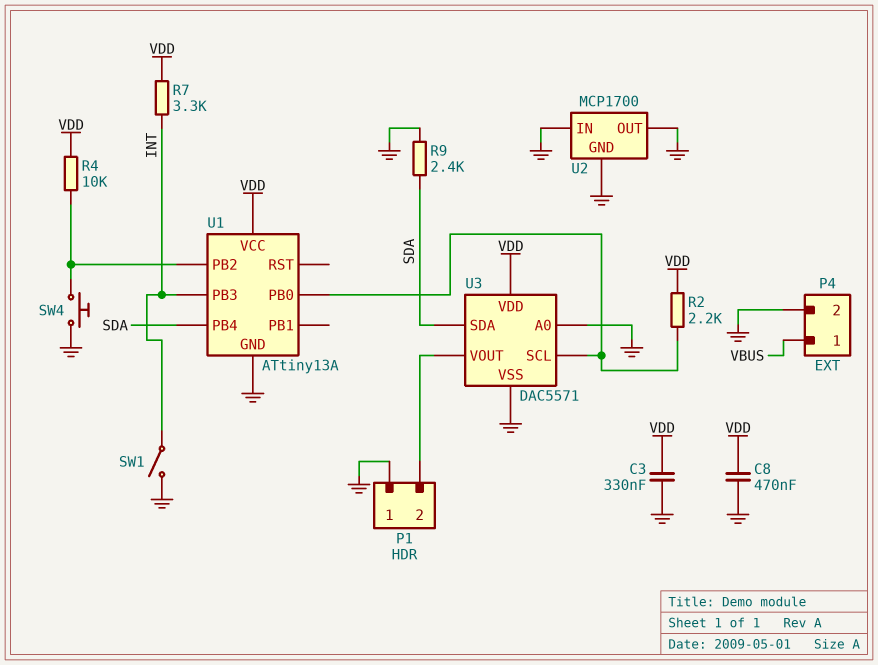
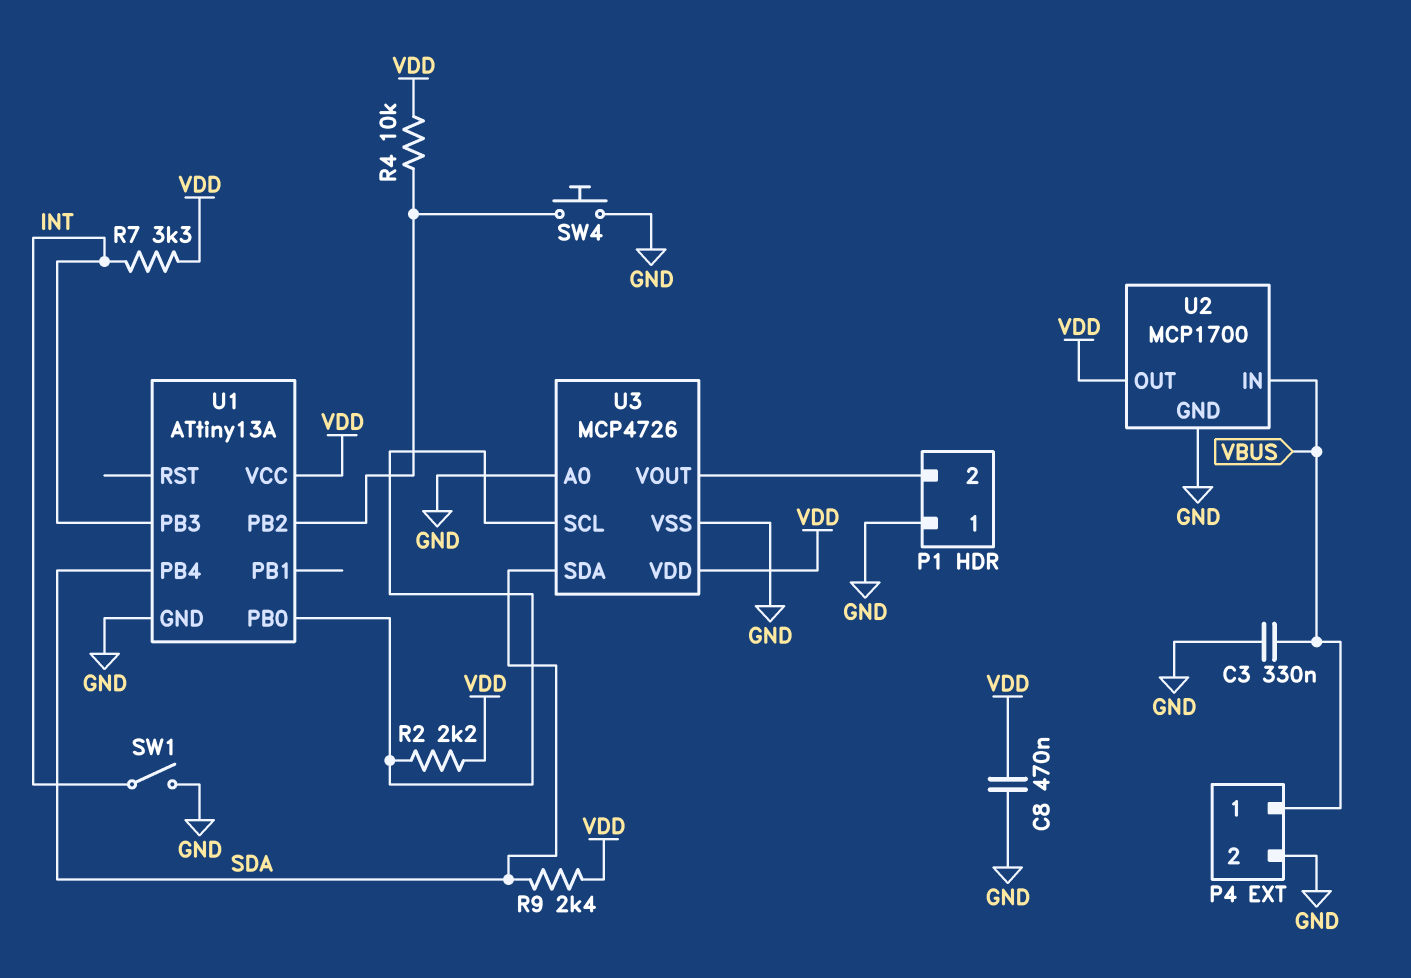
C3: 330nF (GND, VDD) -> 330nF (GND, VBUS)
R9: 2.4k (GND, SDA) -> 2.4k (SDA, VDD)
U2 pin IN: GND -> VBUS
U2 pin OUT: GND -> VDD
U3: DAC5571 -> MCP4726

